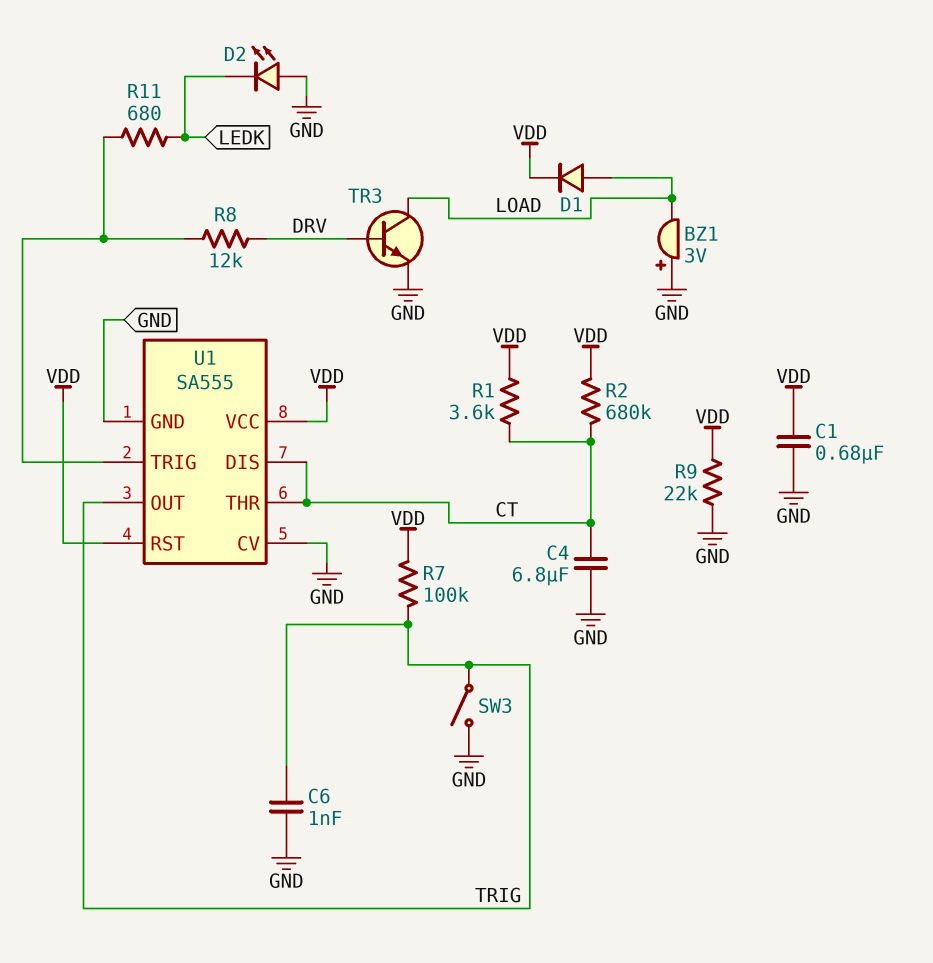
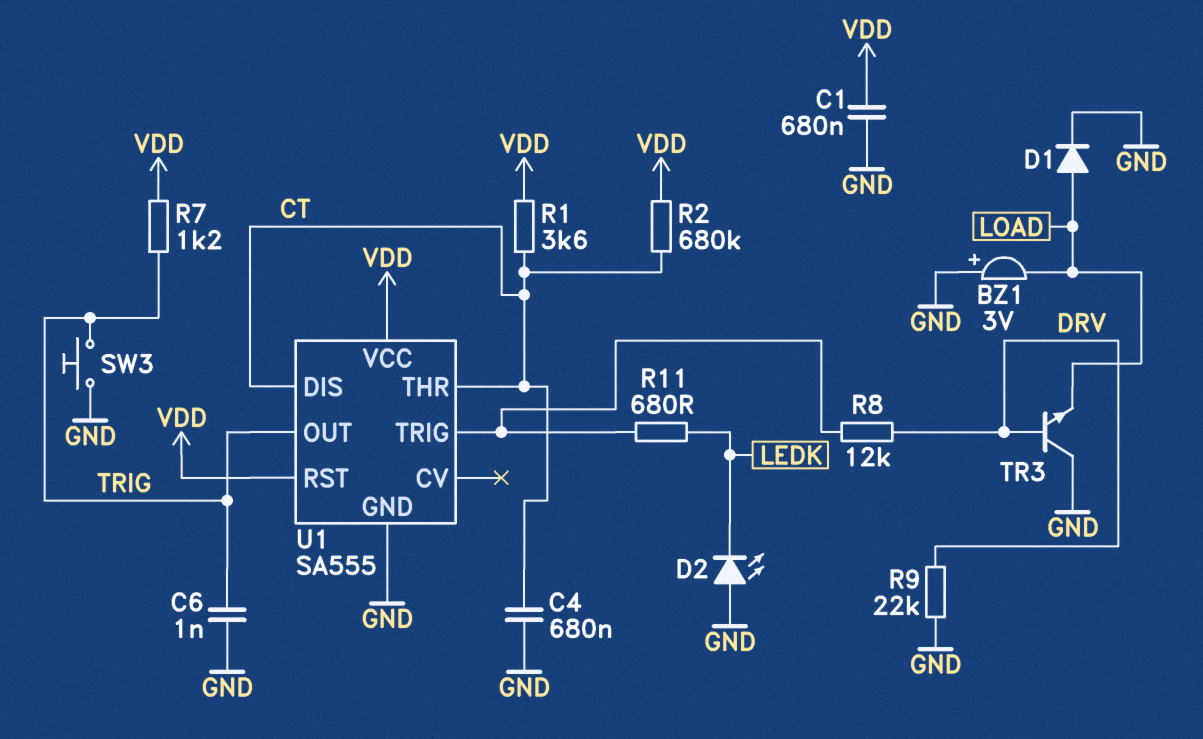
C4: 6.8uF (CT, GND) -> 680nF (CT, GND)
D1: diode (A LOAD, K VDD) -> diode (A LOAD, K GND)
R7: 100k (TRIG, VDD) -> 1.2k (TRIG, VDD)
R9: 22k (GND, VDD) -> 22k (DRV, GND)
SW3: switch (GND, TRIG) -> button (GND, TRIG)
TR3: NPN (B DRV, C LOAD, E GND) -> NPN (B DRV, C GND, E LOAD)
U1 pin CV: GND -> none

